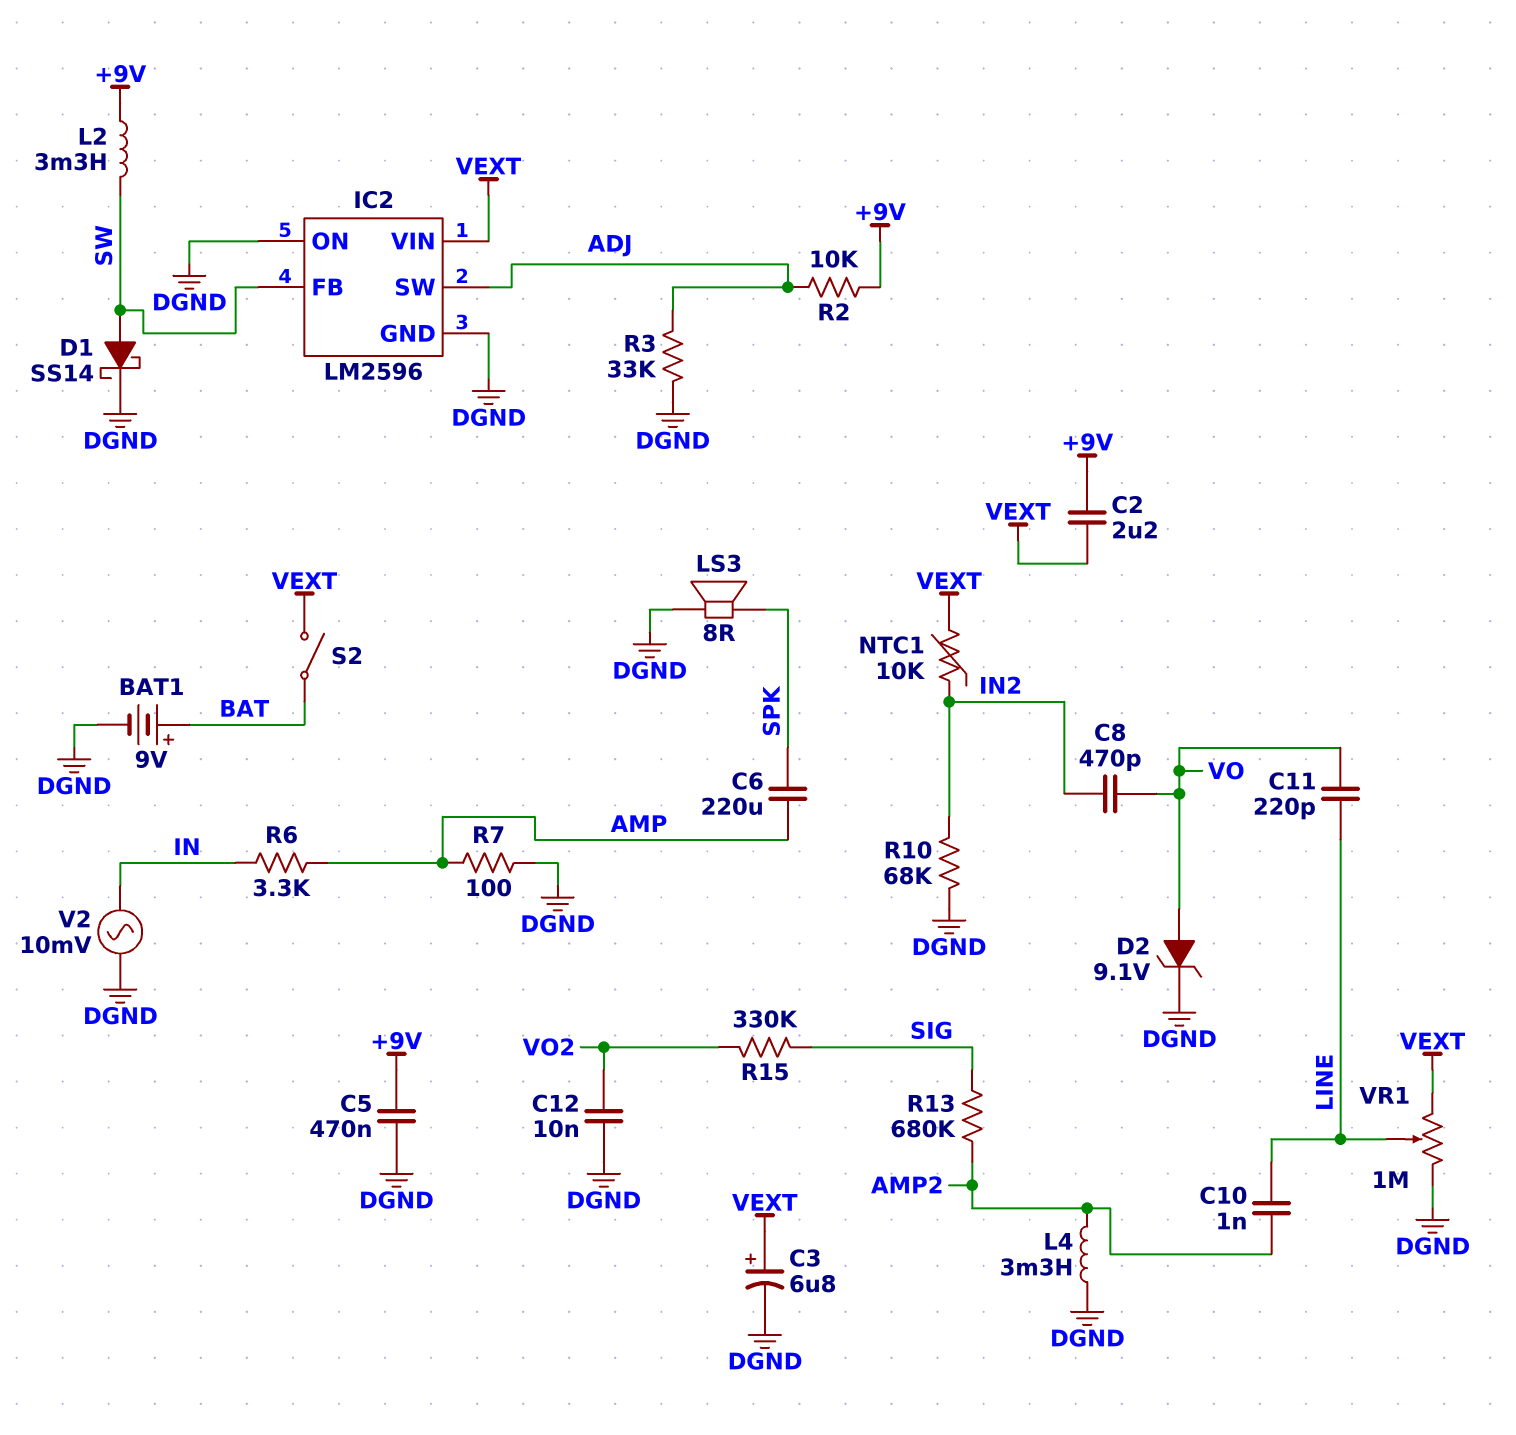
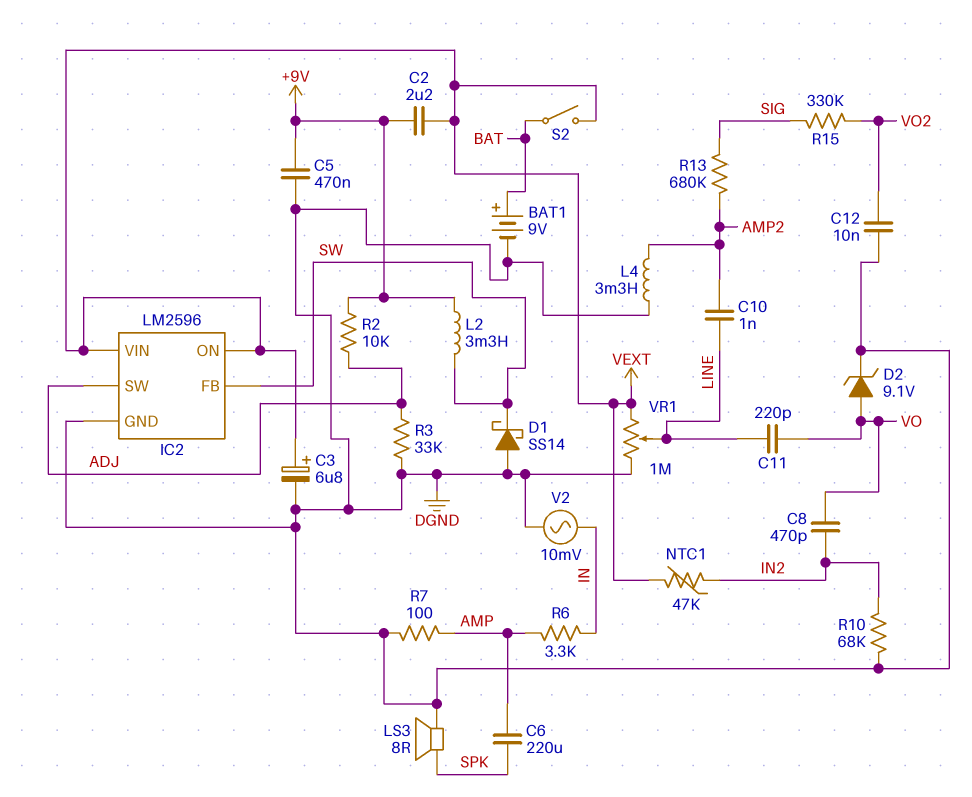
D1: schottky SS14 (A SW, K DGND) -> schottky SS14 (A DGND, K SW)
IC2 pin ON: DGND -> VEXT
NTC1: 10k (IN2, VEXT) -> 47k (IN2, VEXT)

